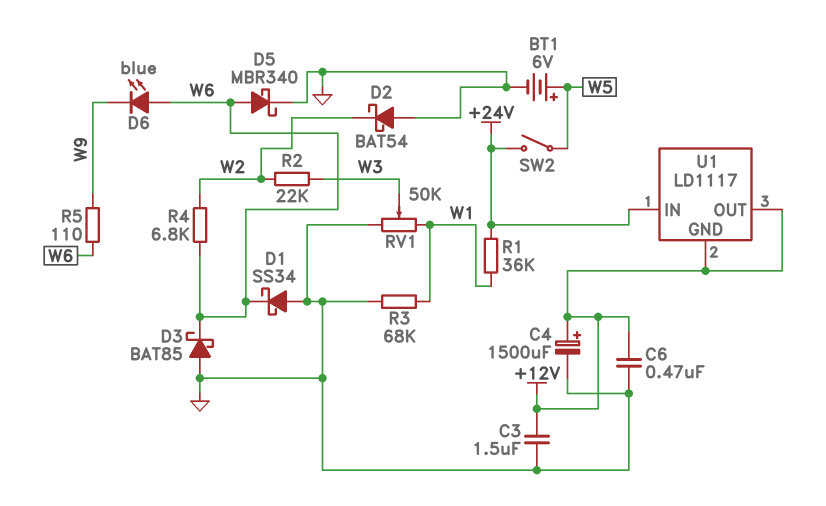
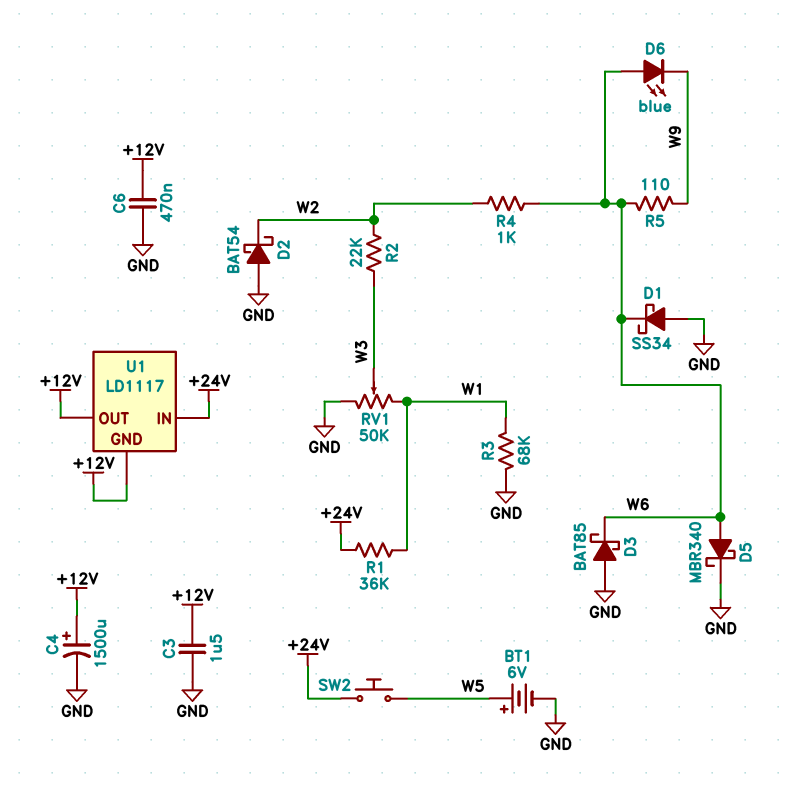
R4: 6.8k (W2, W6) -> 1k (W2, W6)
SW2: switch (+24V, W5) -> button (+24V, W5)

